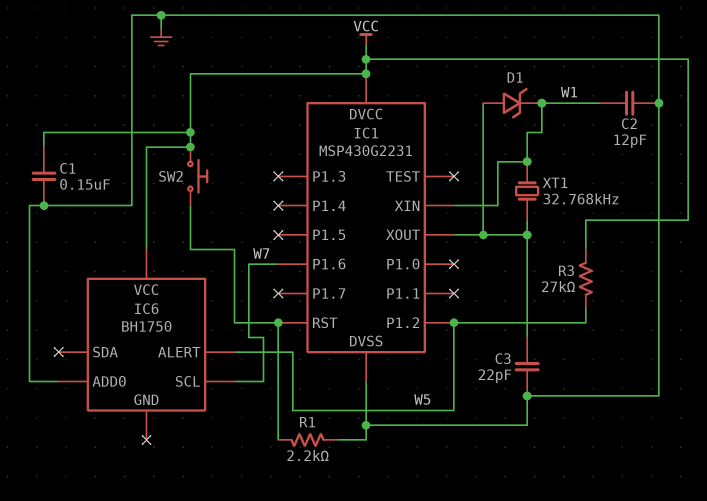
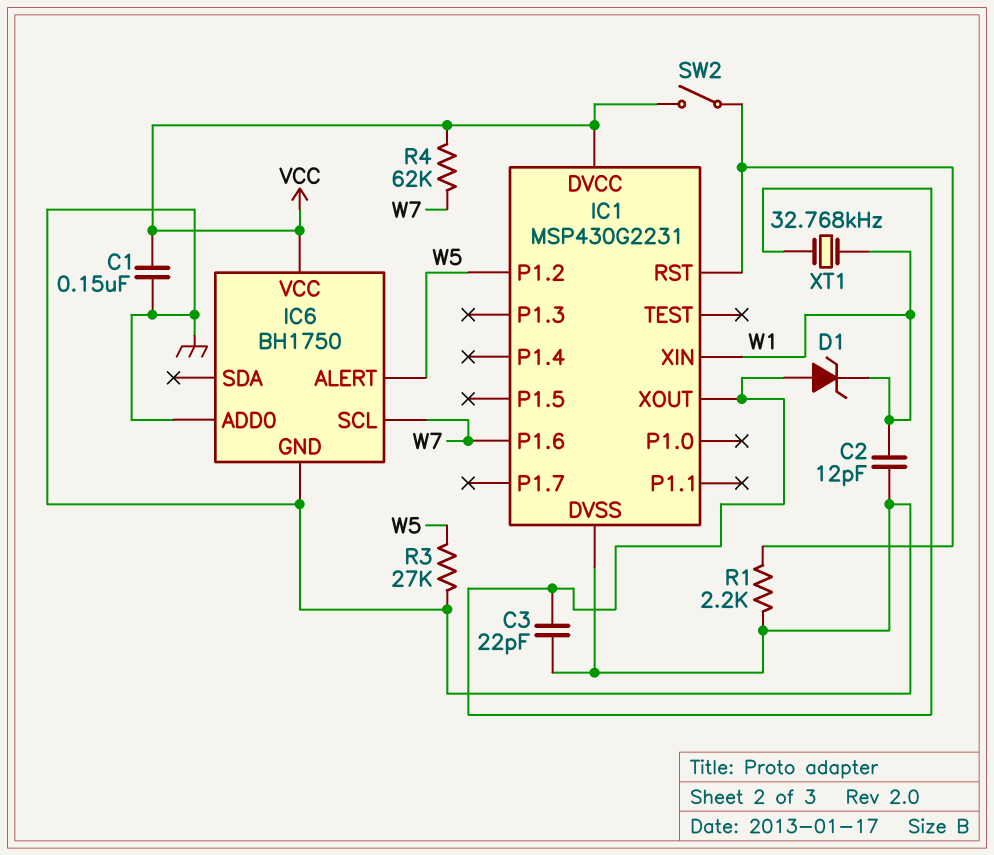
IC6 pin GND: none -> GND
R3: 27k (VCC, W5) -> 27k (GND, W5)
R4: none -> 62k (VCC, W7)
SW2: button (IC1/RST, VCC) -> switch (IC1/RST, VCC)

